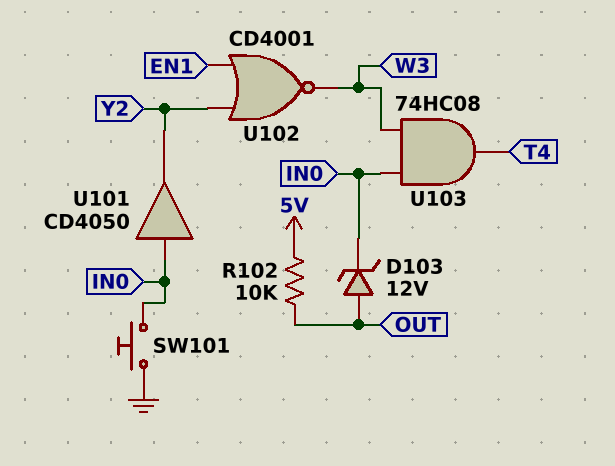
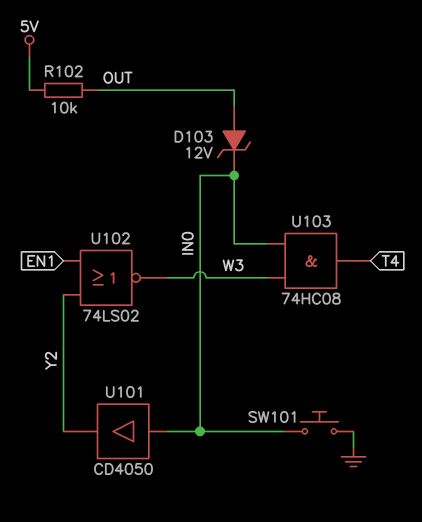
U102: NOR CD4001 (in EN1, in Y2, out W3) -> NOR 74LS02 (in EN1, in Y2, out W3)

